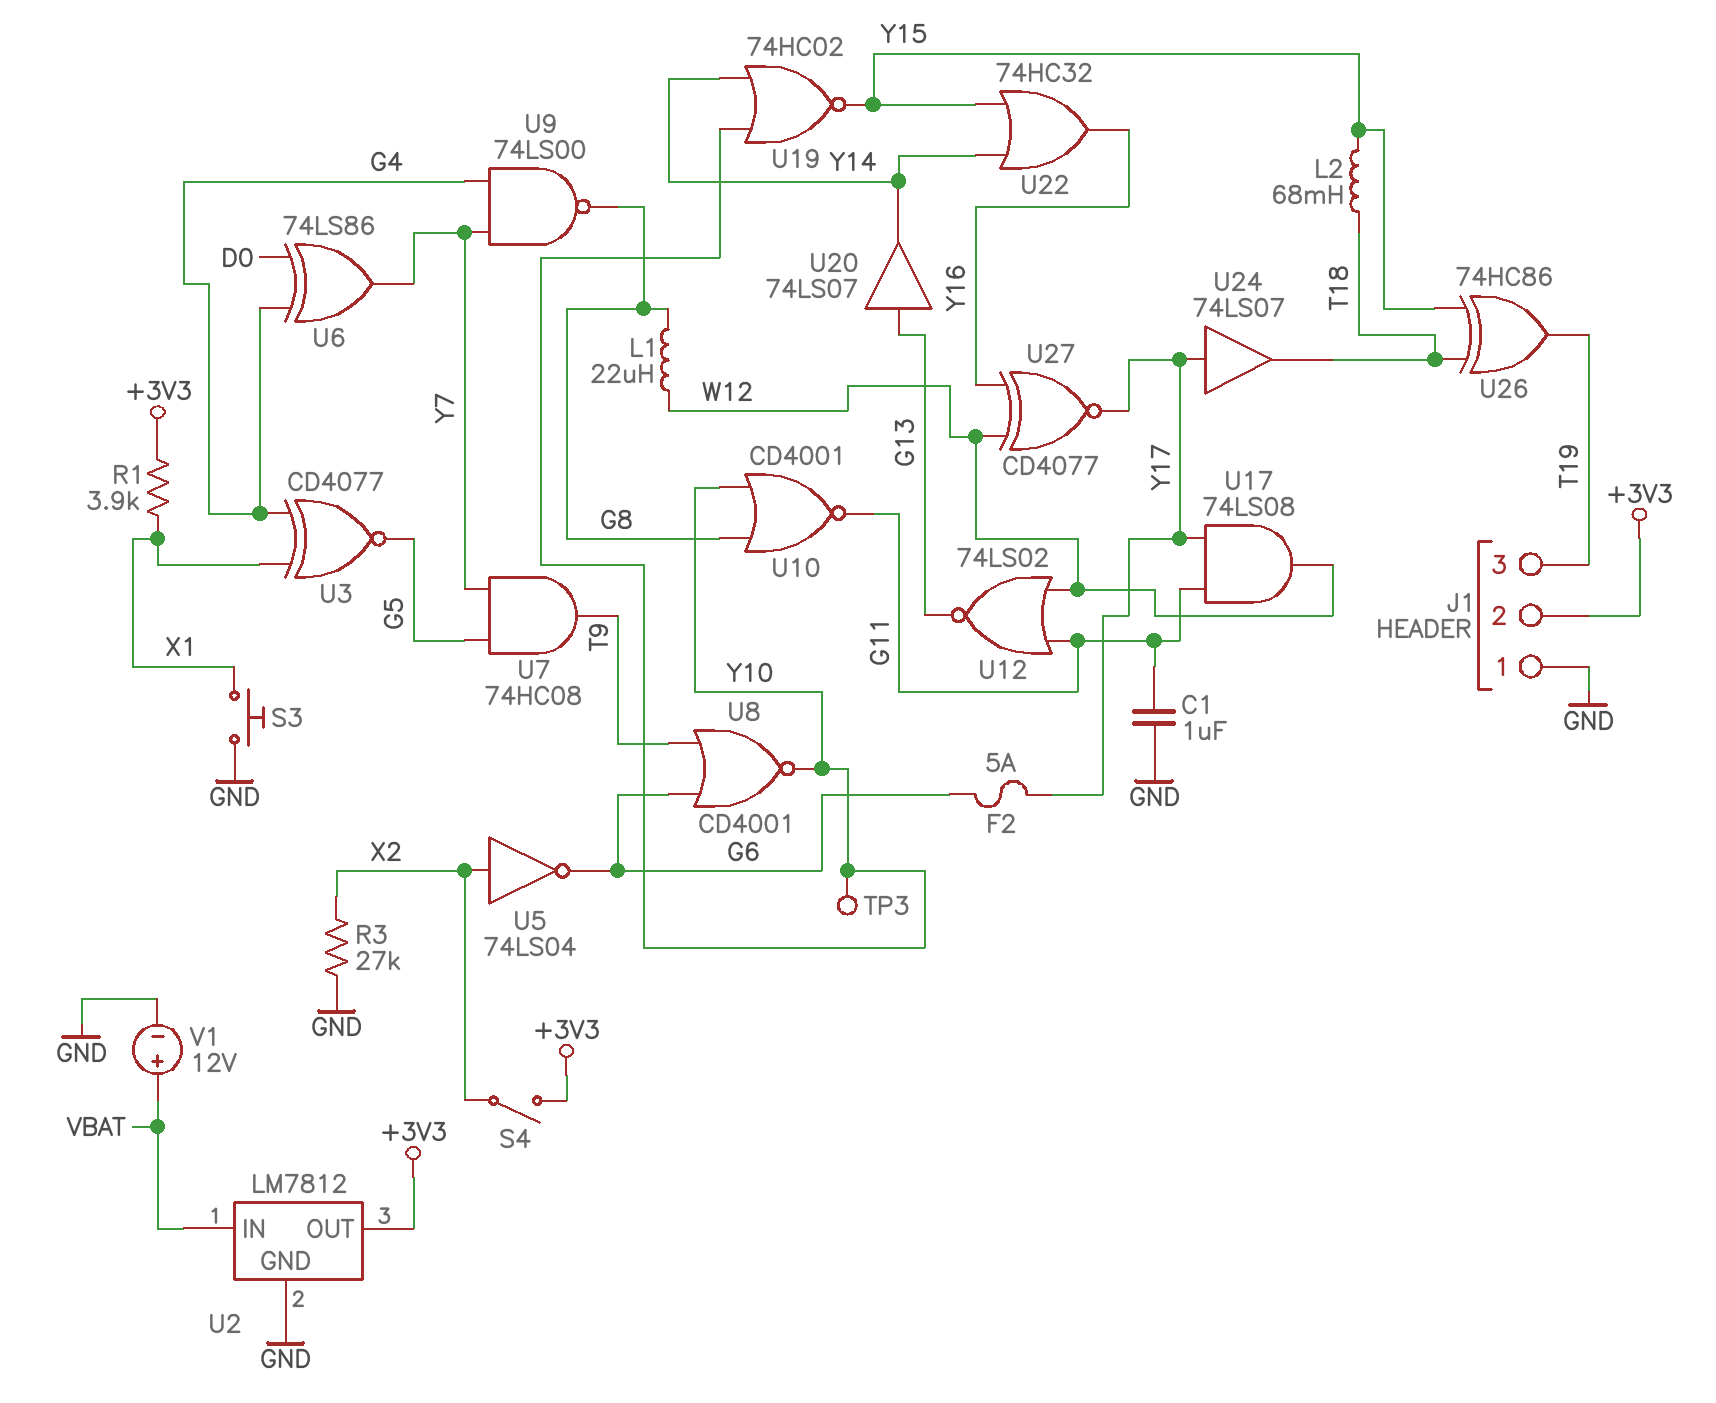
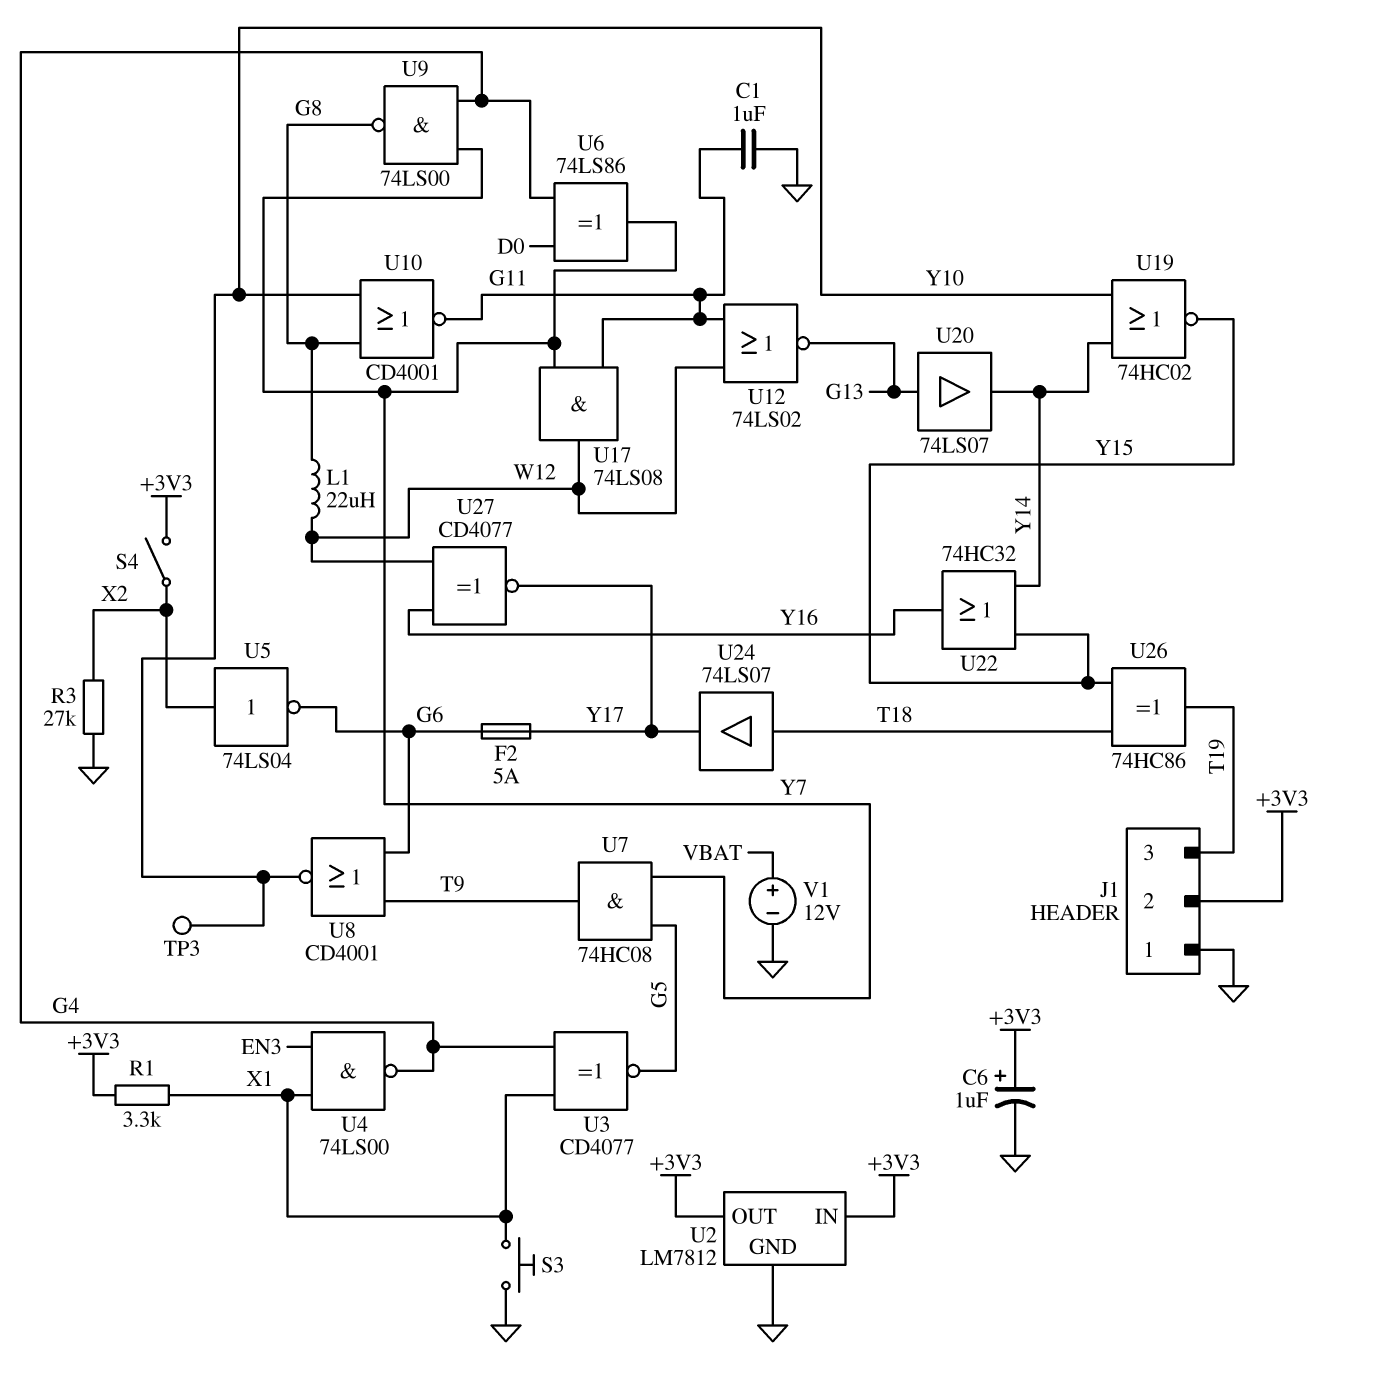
C6: none -> 1uF (plus +3V3, minus GND)
L2: 68mH (T18, Y15) -> none
R1: 3.9k (+3V3, X1) -> 3.3k (+3V3, X1)
U2 pin IN: VBAT -> +3V3
U4: none -> NAND 74LS00 (in EN3, in X1, out G4)
U17: AND 74LS08 (in G11, in Y17, out W12) -> AND 74LS08 (in G11, in Y7, out W12)
U24: buffer 74LS07 (in Y17, out T18) -> buffer 74LS07 (in T18, out Y17)

